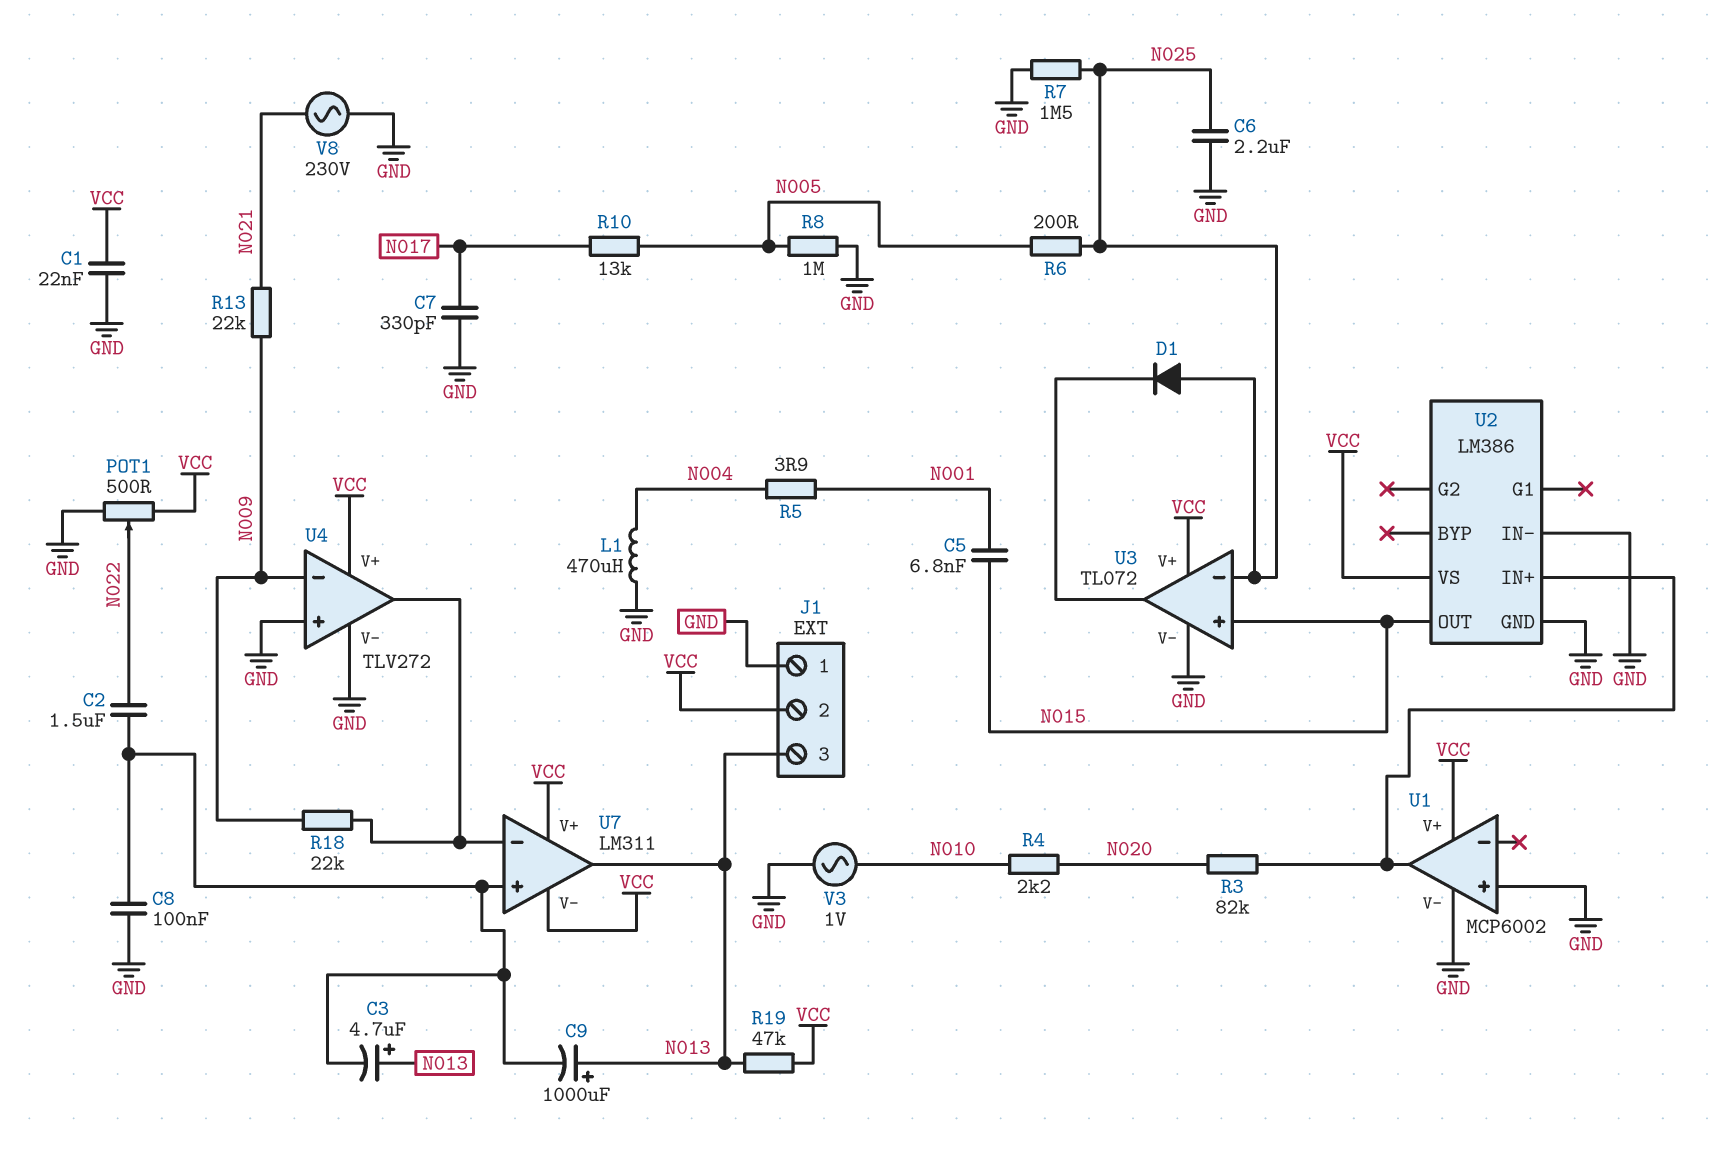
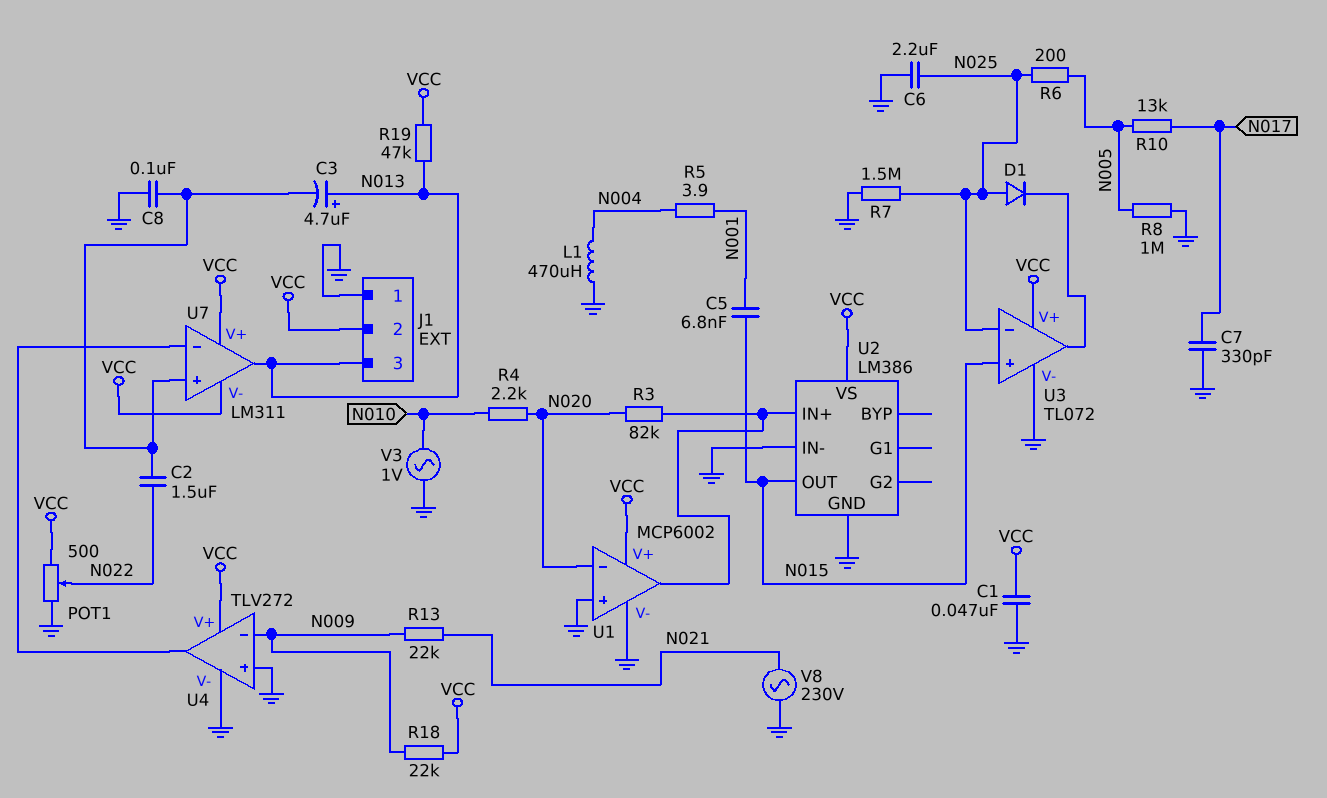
C1: 22nF (GND, VCC) -> 47nF (GND, VCC)
C9: 1000uF (plus N013, minus U7/in+) -> none
R18: 22k (N009, U4/out) -> 22k (N009, VCC)
U1 pin in-: none -> N020

